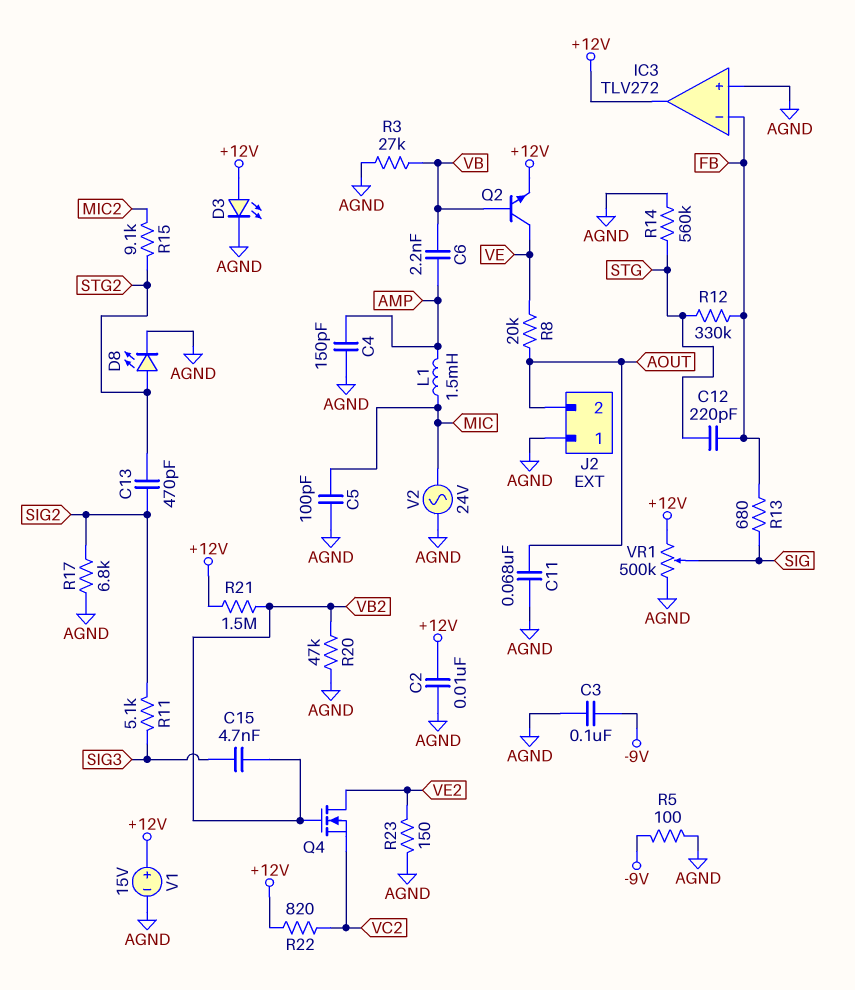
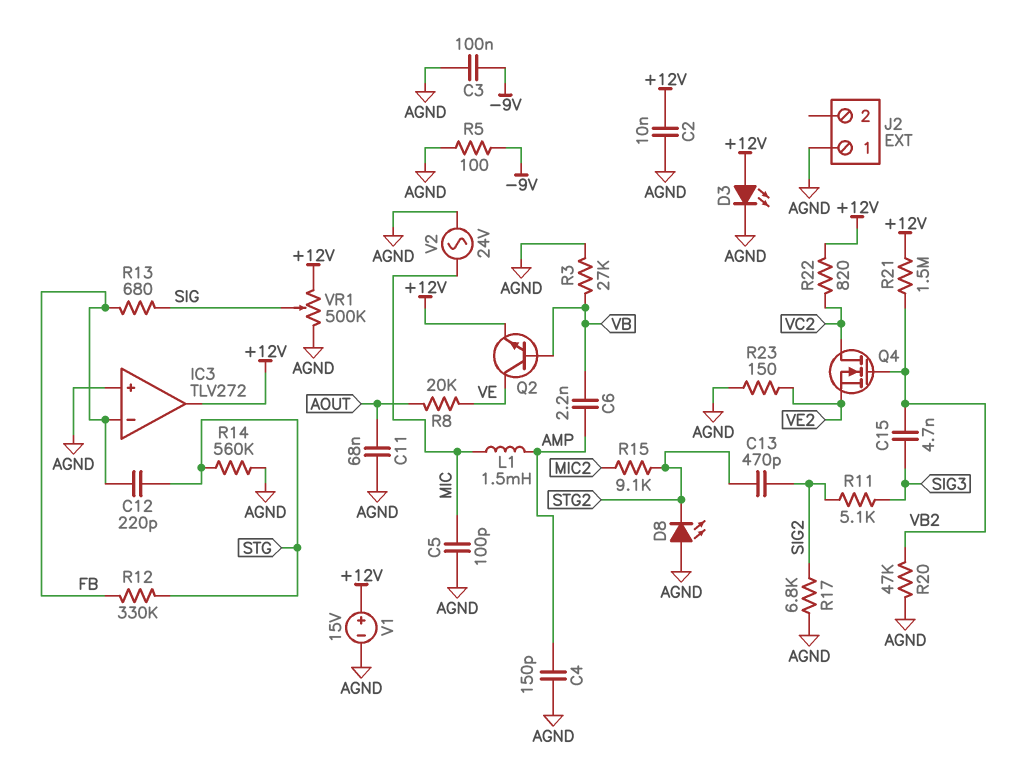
D8: LED (A STG2, K AGND) -> LED (A AGND, K STG2)
J2 pin 2: AOUT -> none
Q4: NMOS (G VB2, D VE2, S VC2) -> NMOS (G VB2, D VC2, S VE2)

